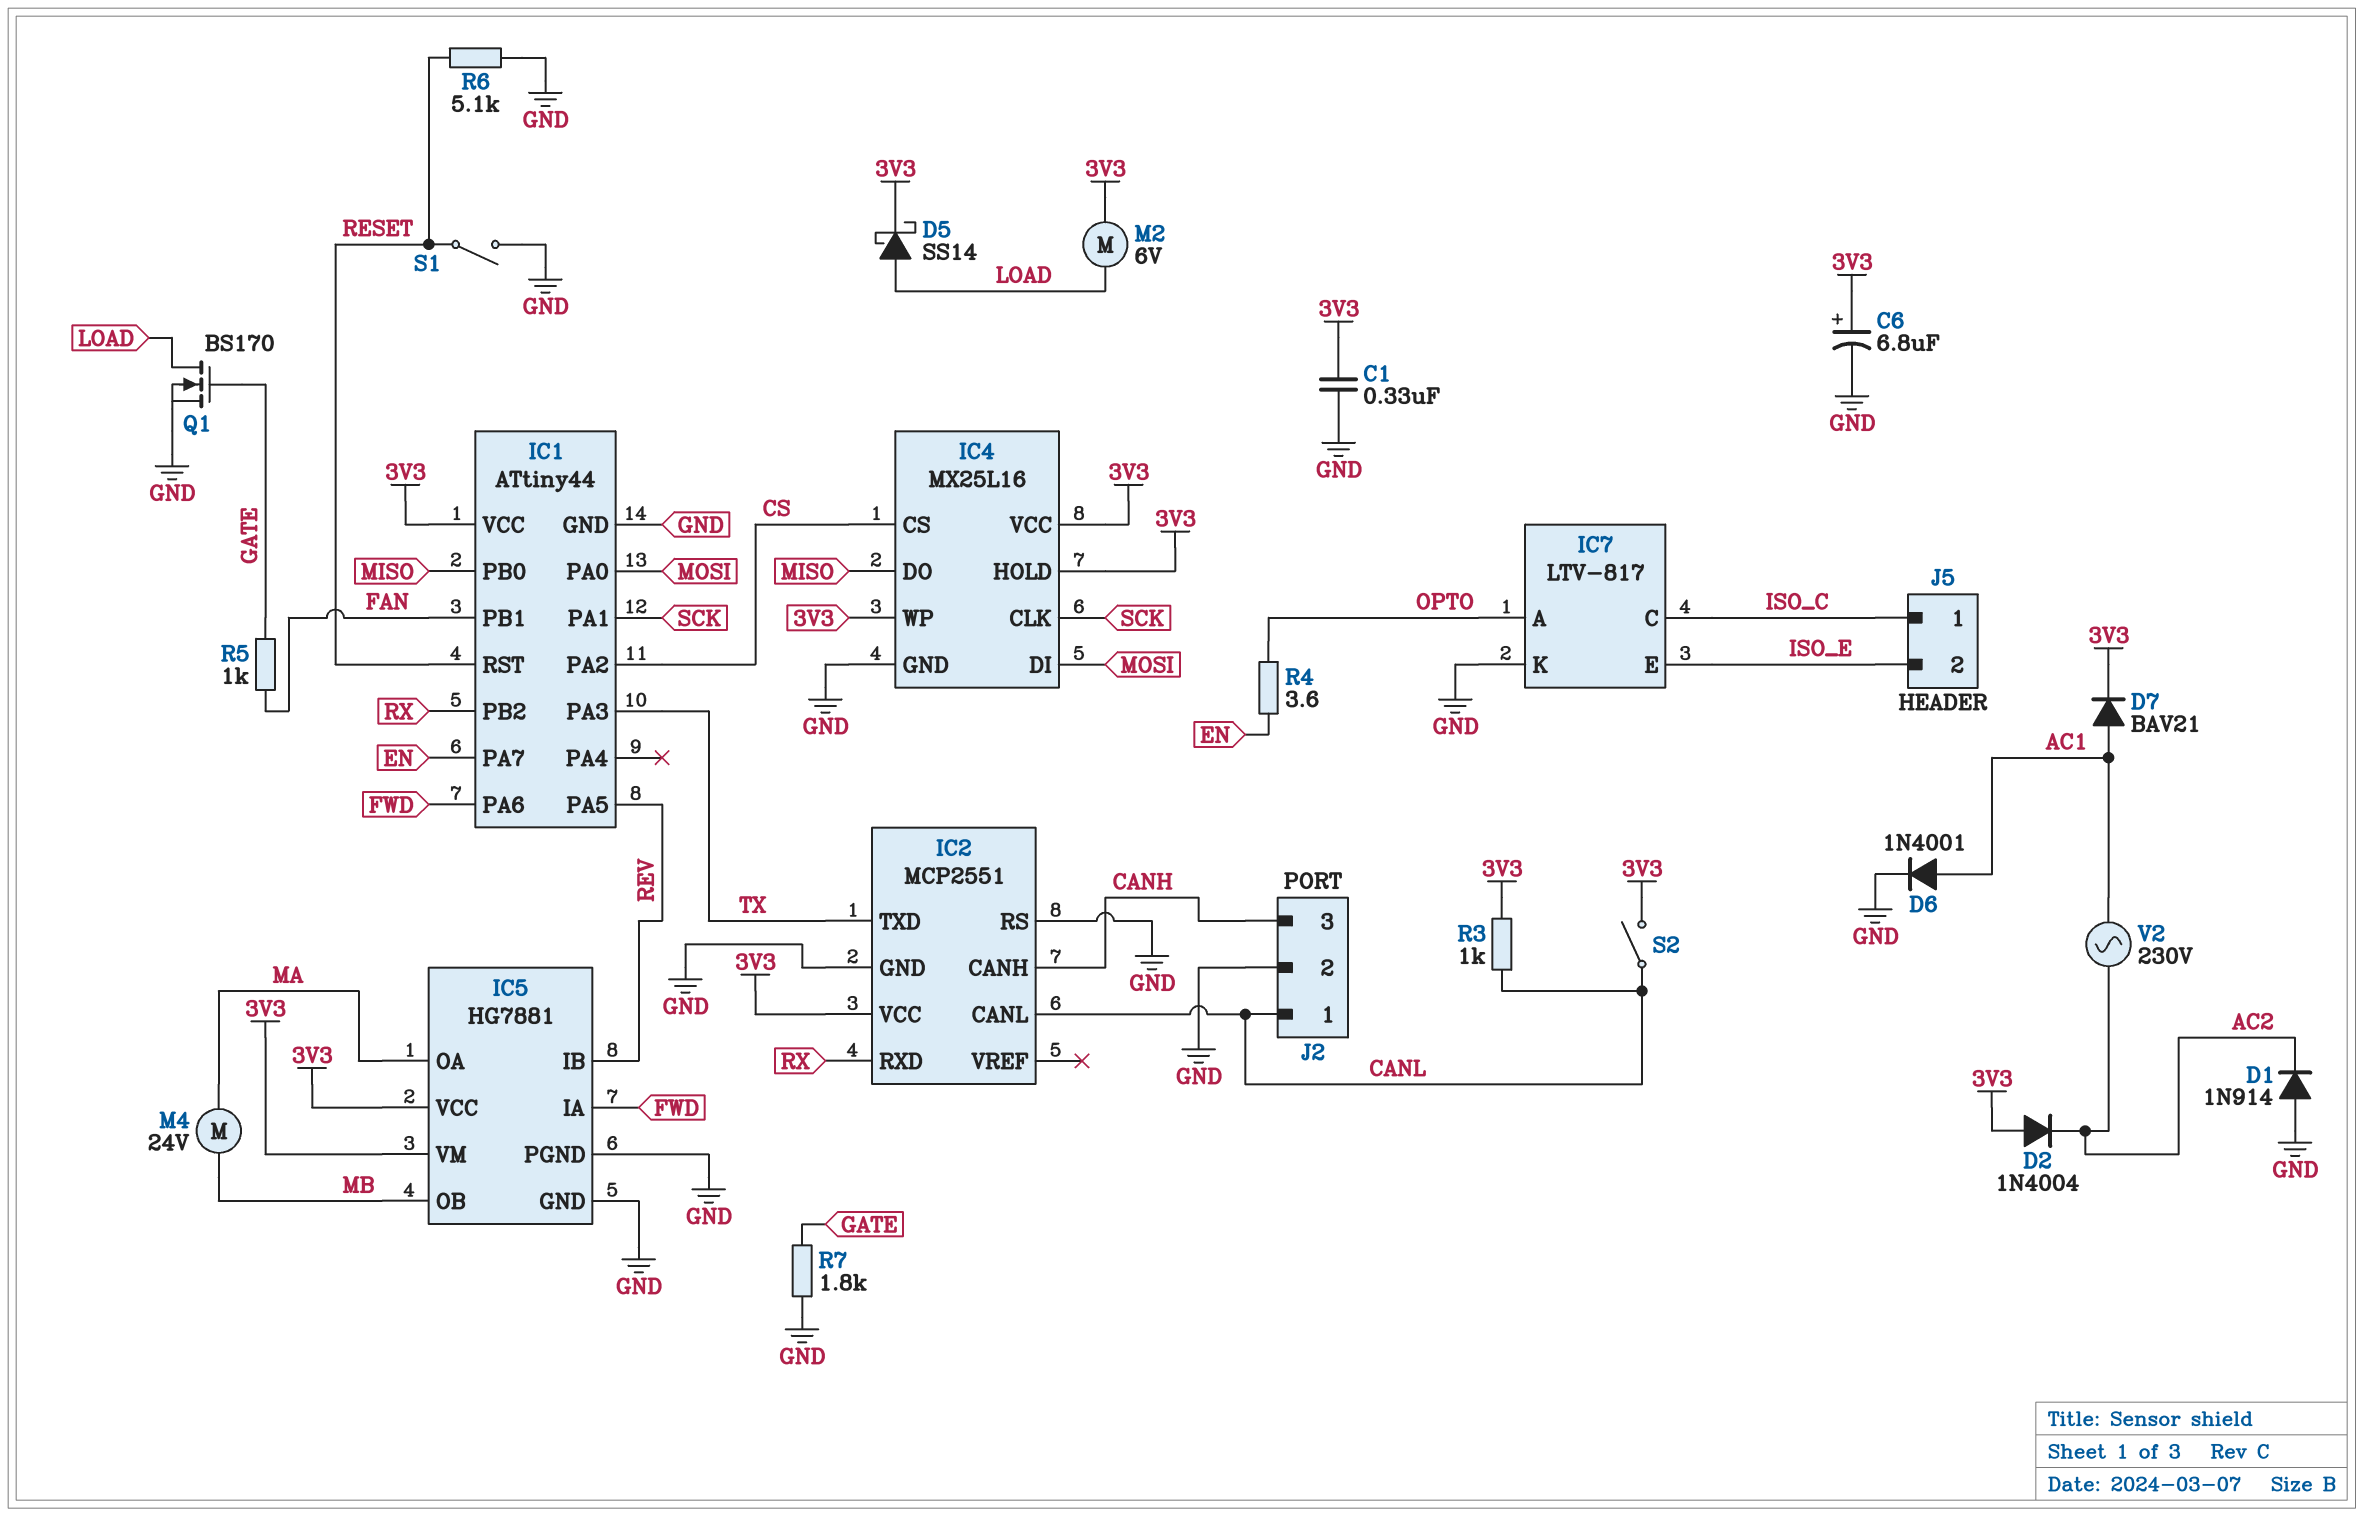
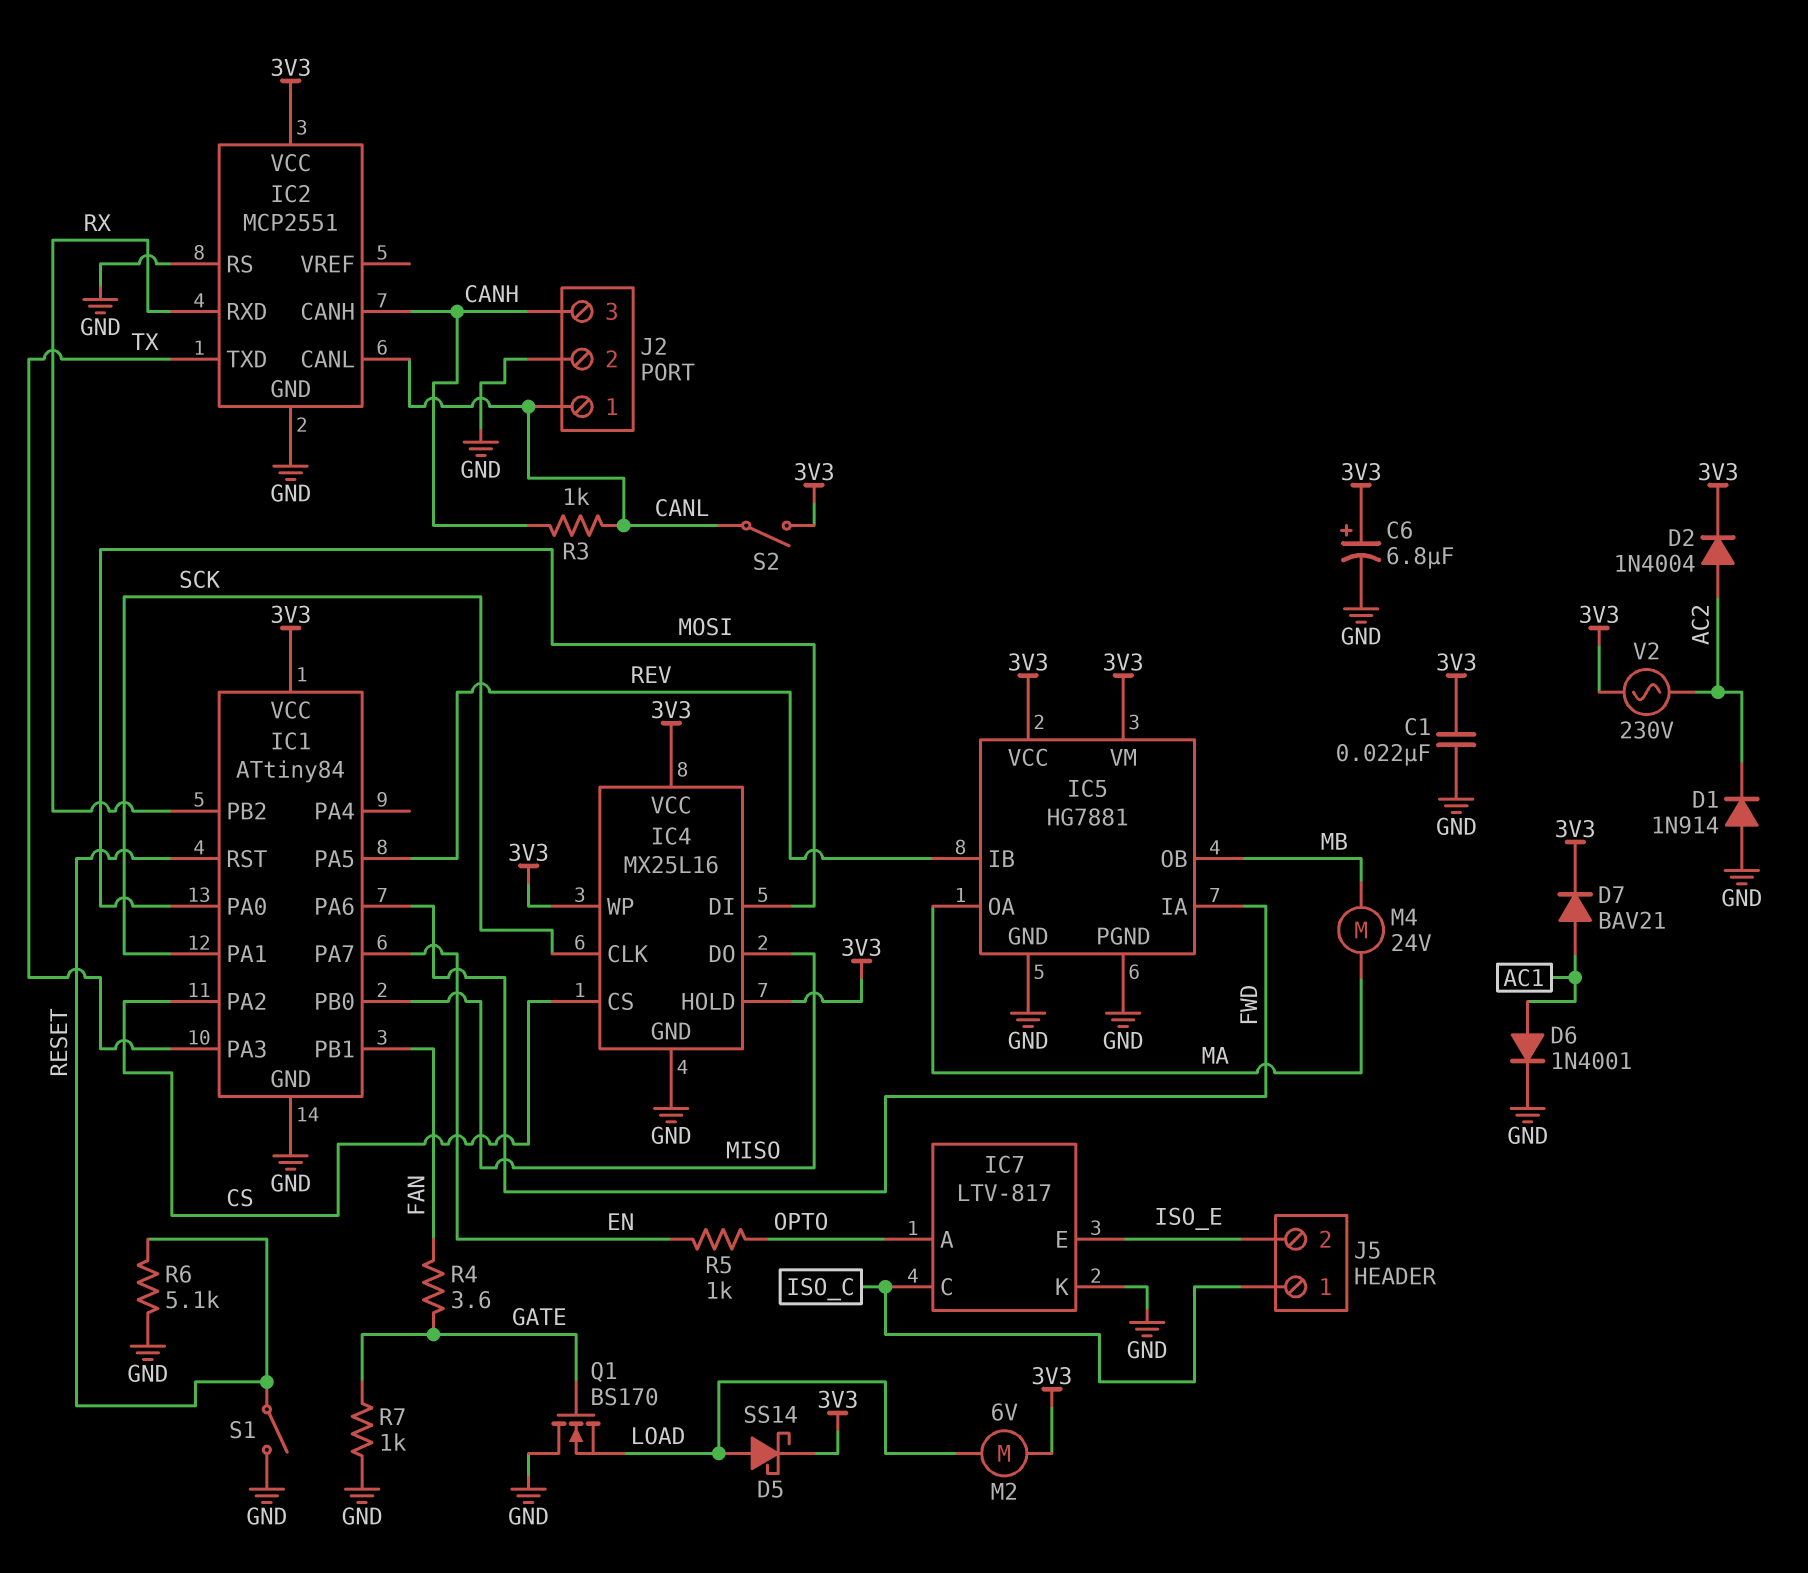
C1: 330nF (3V3, GND) -> 22nF (3V3, GND)
D2: diode 1N4004 (A 3V3, K AC2) -> diode 1N4004 (A AC2, K 3V3)
IC1: ATtiny44 -> ATtiny84
Q1: NMOS BS170 (G GATE, D LOAD, S GND) -> NMOS BS170 (G GATE, D GND, S LOAD)
R3: 1k (3V3, CANL) -> 1k (CANH, CANL)
R4: 3.6 (EN, OPTO) -> 3.6 (FAN, GATE)
R5: 1k (FAN, GATE) -> 1k (EN, OPTO)
R7: 1.8k (GATE, GND) -> 1k (GATE, GND)
V2: AC 230V (AC1, AC2) -> AC 230V (3V3, AC2)

